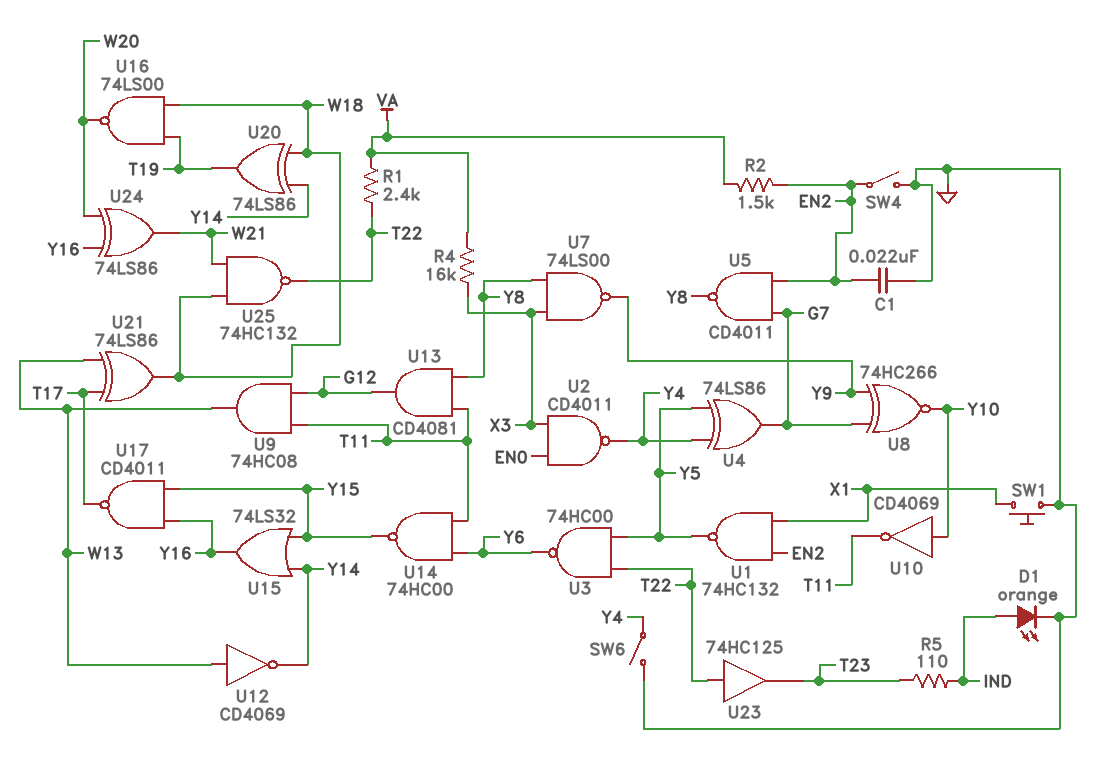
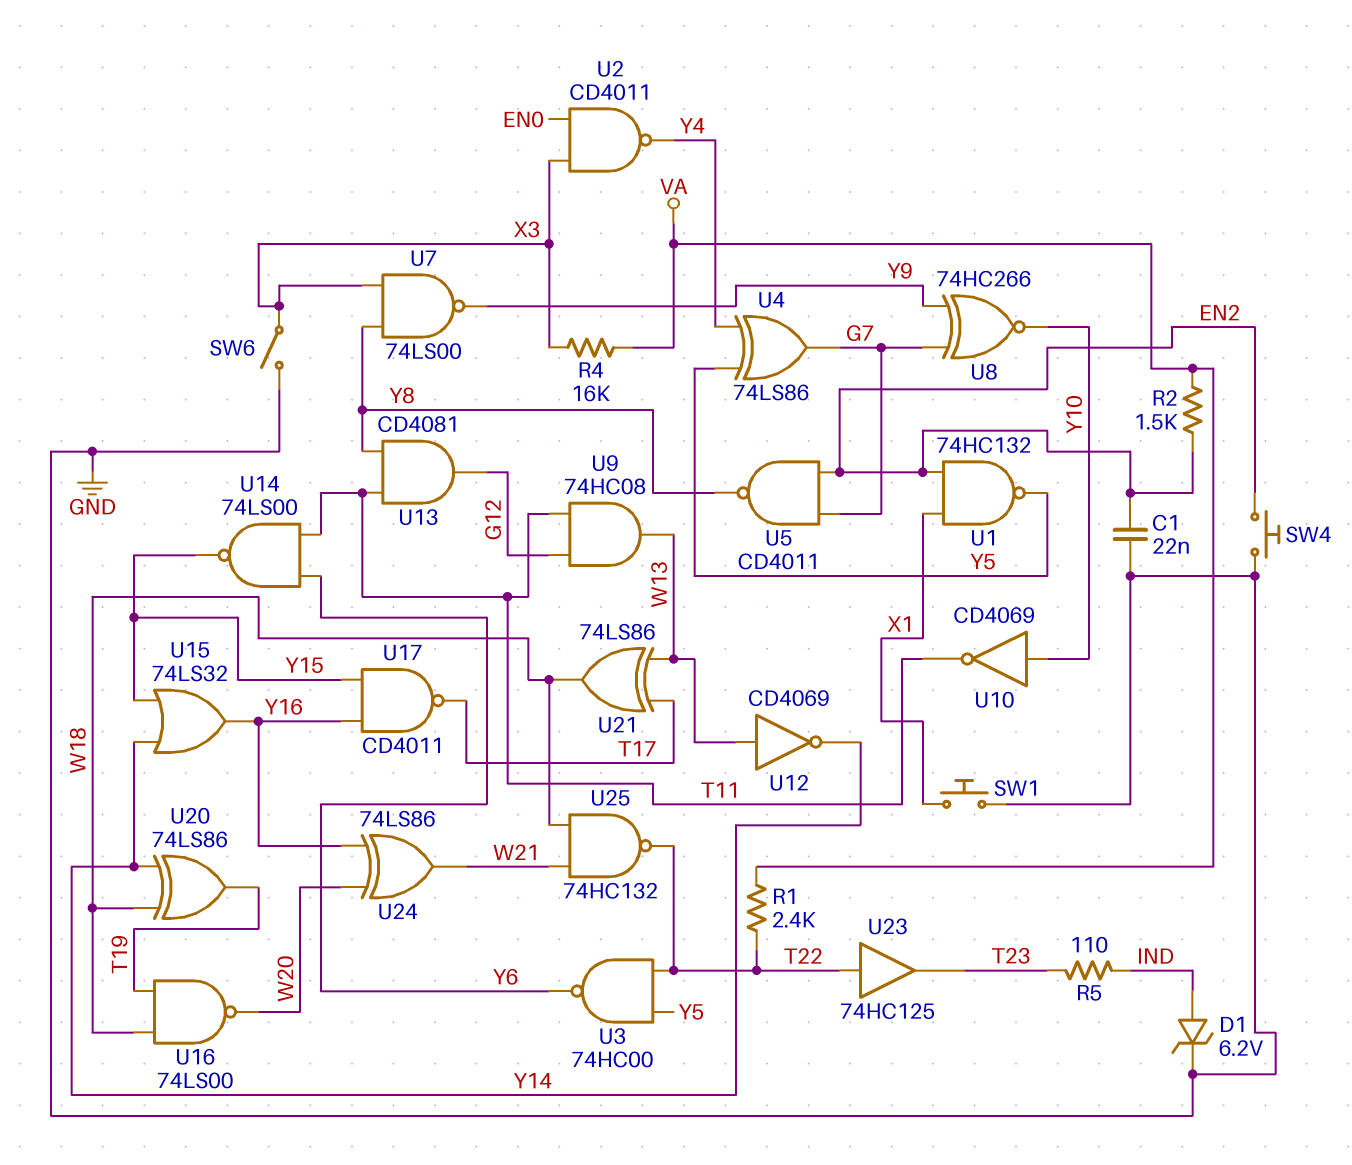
D1: LED orange (A IND, K GND) -> zener 6.2V (A IND, K GND)
SW4: switch (EN2, GND) -> button (EN2, GND)
SW6: switch (GND, Y4) -> switch (GND, X3)
U14: NAND 74HC00 (in T11, in Y6, out Y15) -> NAND 74LS00 (in T11, in Y6, out Y15)

